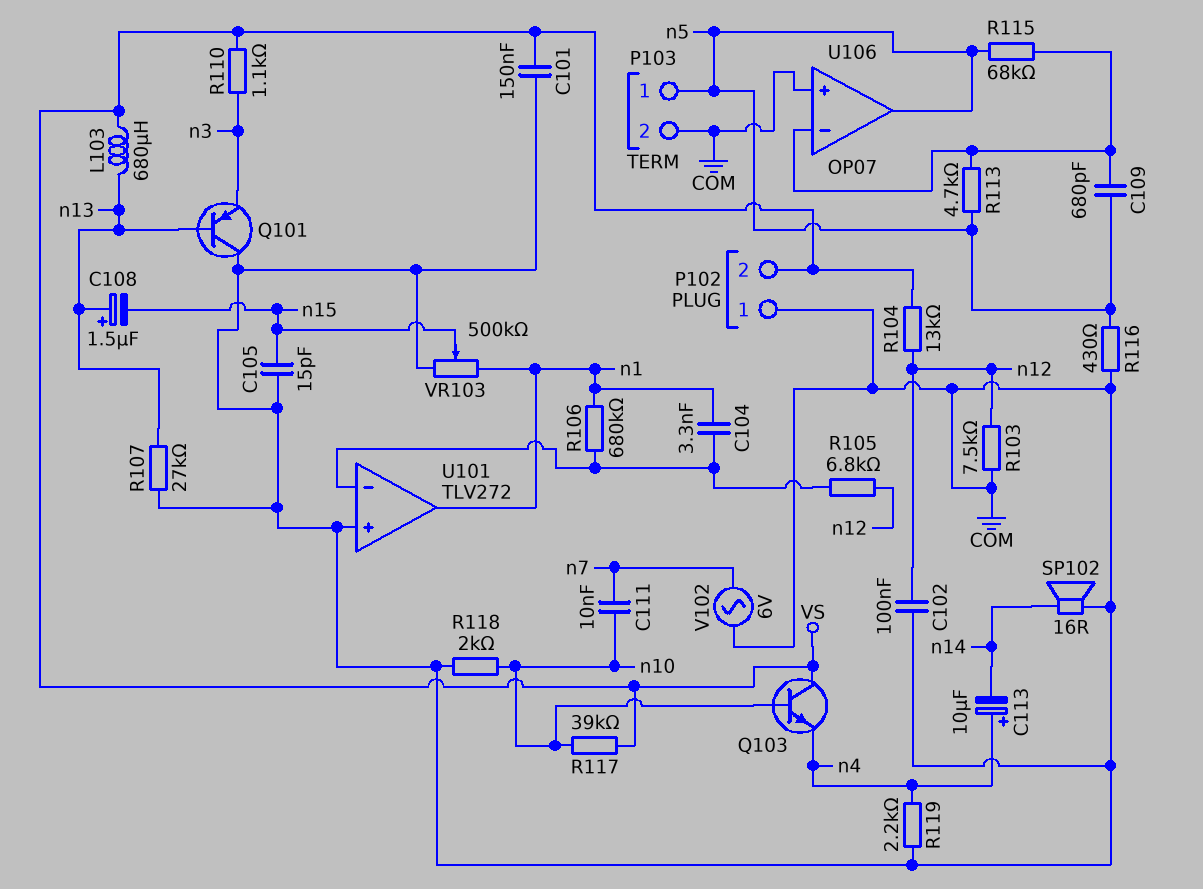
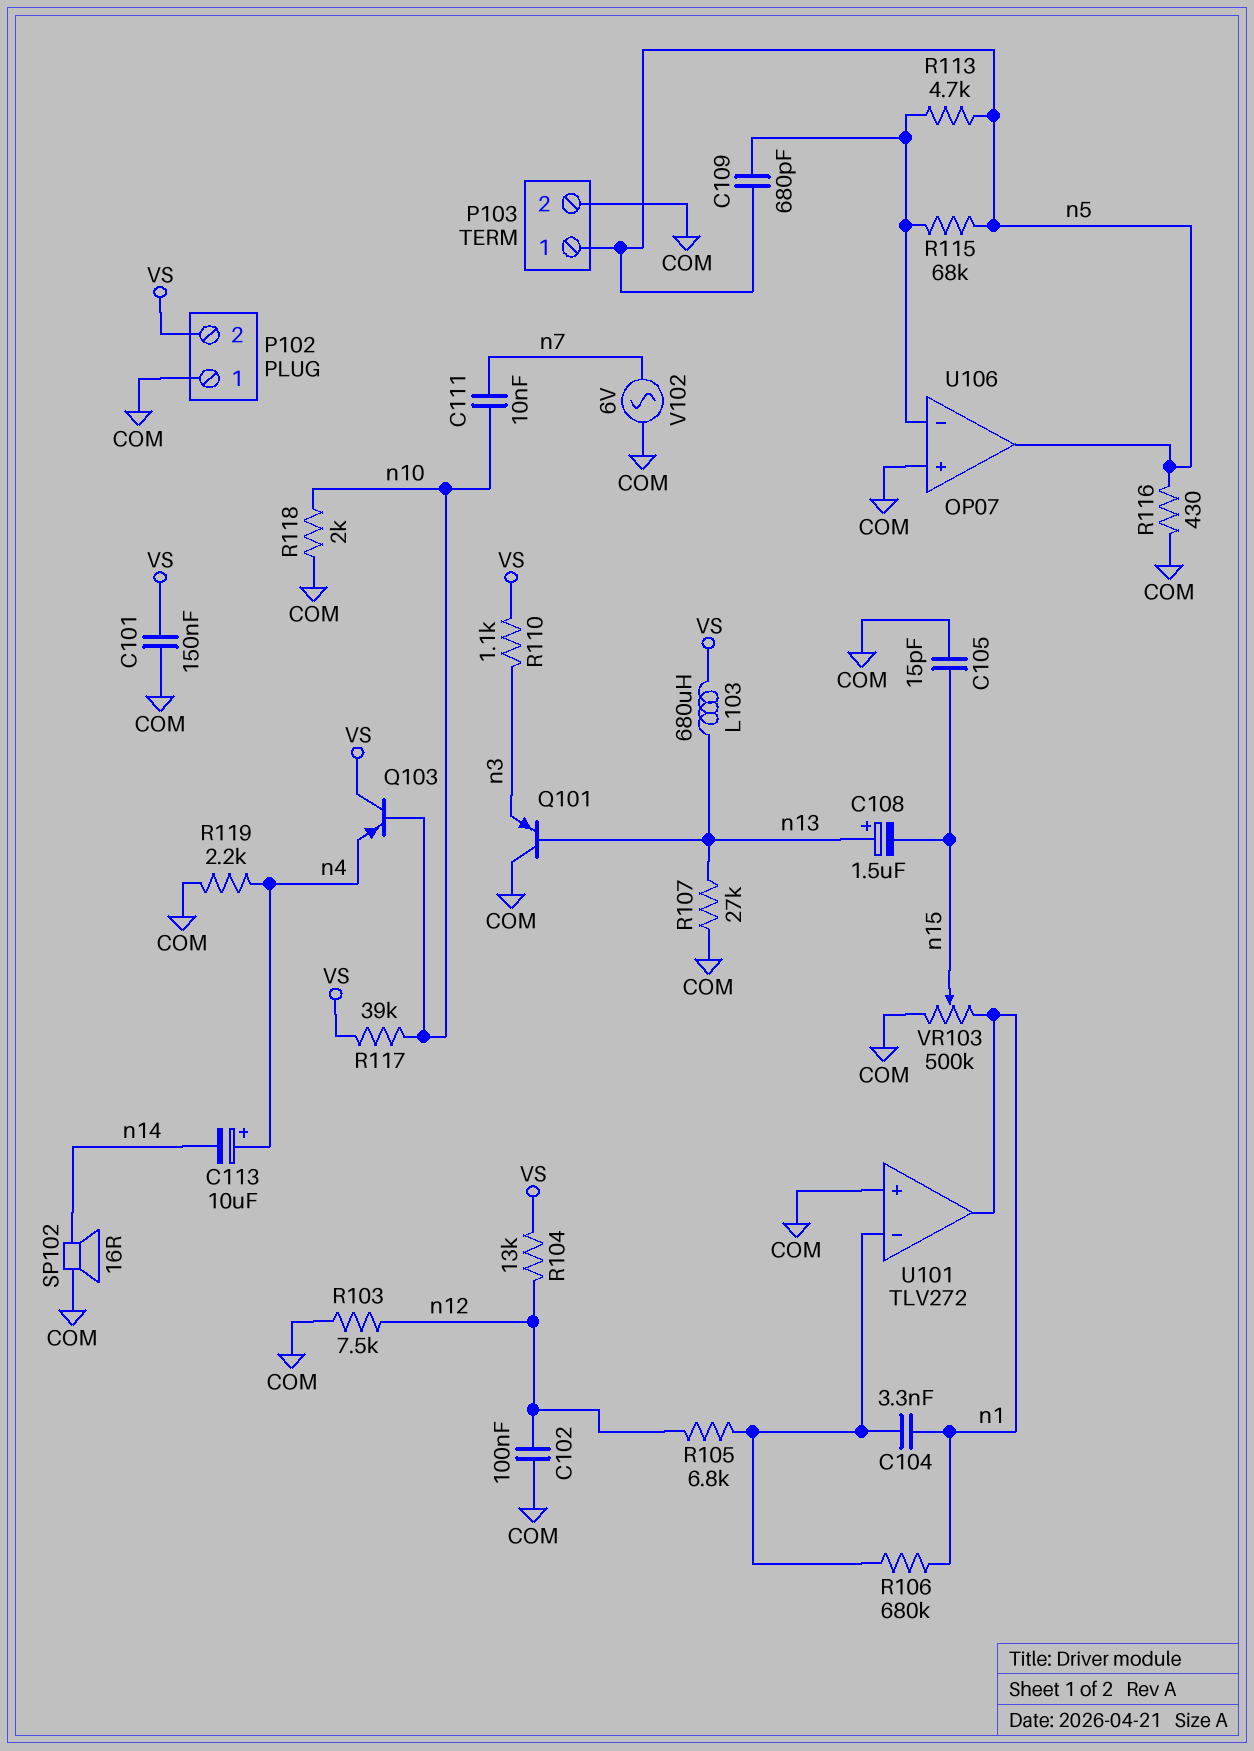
Q103: NPN (B n10, C VS, E n4) -> PNP (B n10, C VS, E n4)

